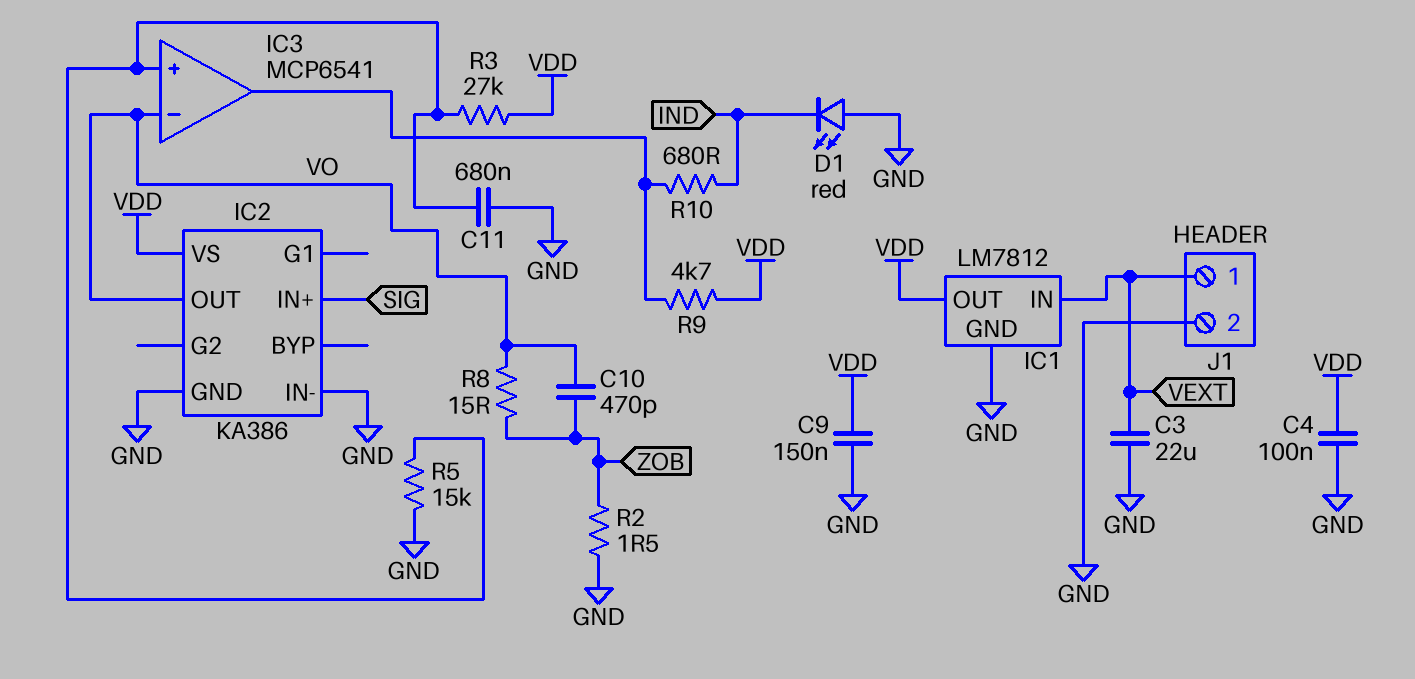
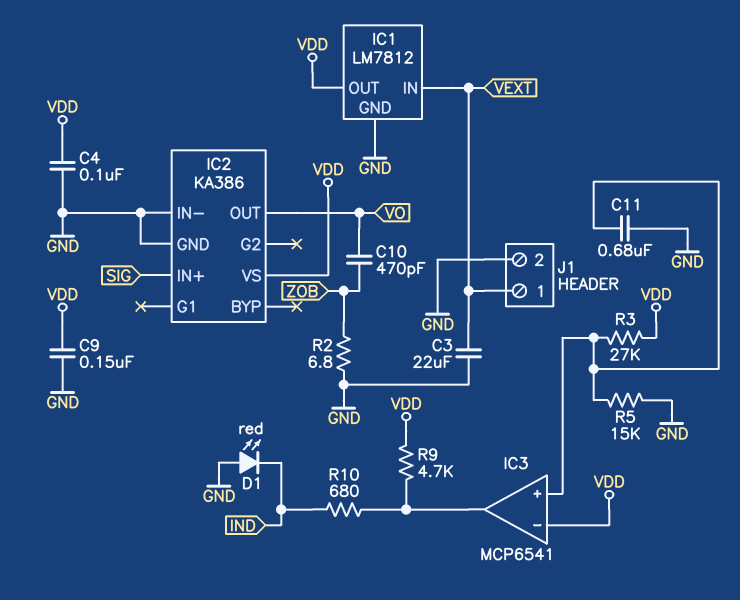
IC3 pin in-: VO -> VDD
R2: 1.5 (GND, ZOB) -> 6.8 (GND, ZOB)
R8: 15 (VO, ZOB) -> none

